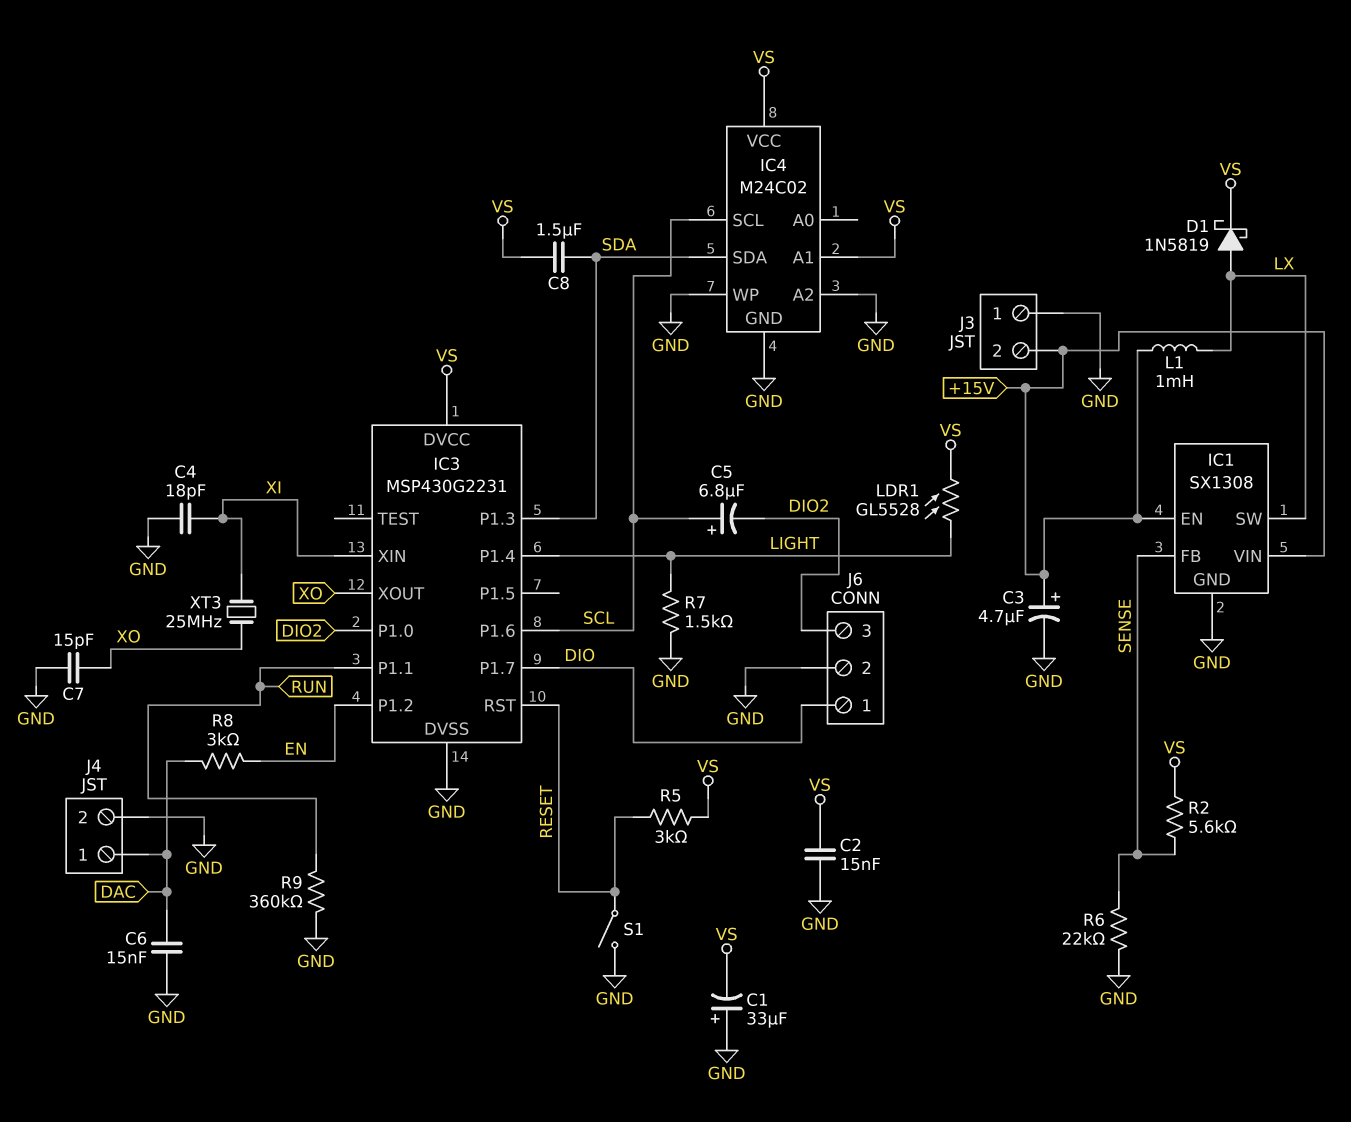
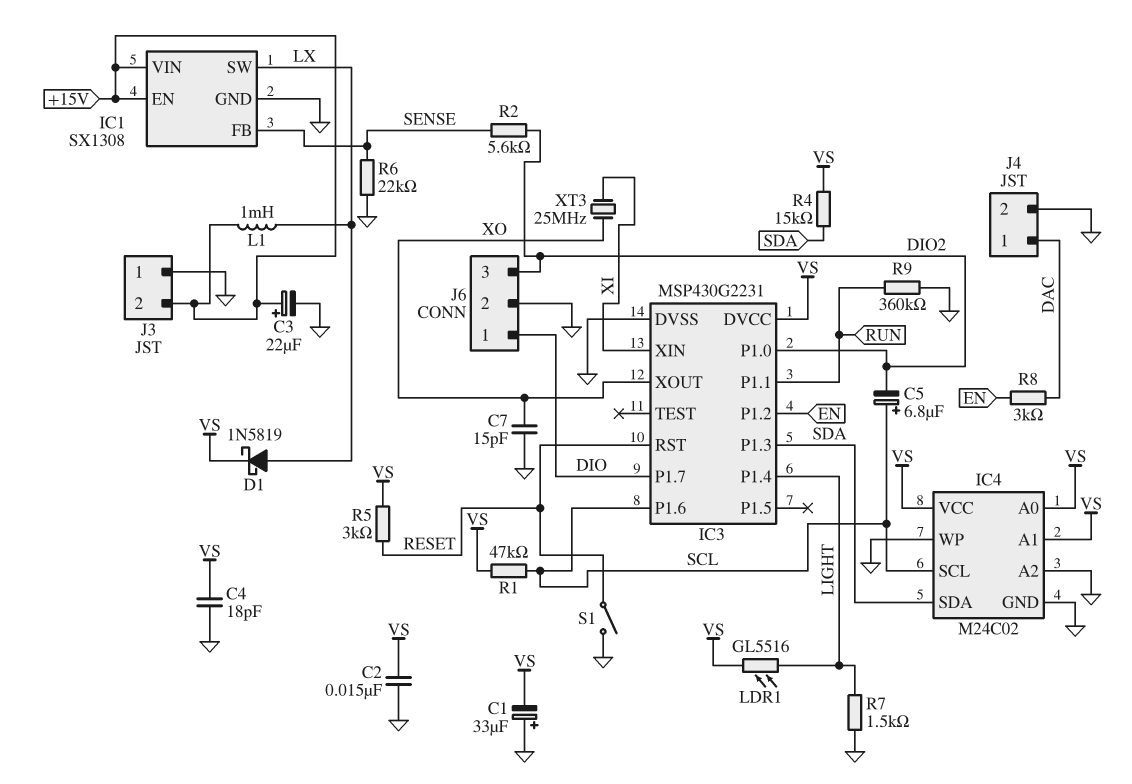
C3: 4.7uF (plus +15V, minus GND) -> 22uF (plus +15V, minus GND)
C4: 18pF (GND, XI) -> 18pF (GND, VS)
C6: 15nF (DAC, GND) -> none
C8: 1.5uF (SDA, VS) -> none
IC4 pin A0: none -> VS
LDR1: GL5528 (LIGHT, VS) -> GL5516 (LIGHT, VS)
R1: none -> 47k (SCL, VS)
R2: 5.6k (SENSE, VS) -> 5.6k (DIO2, SENSE)
R4: none -> 15k (SDA, VS)

